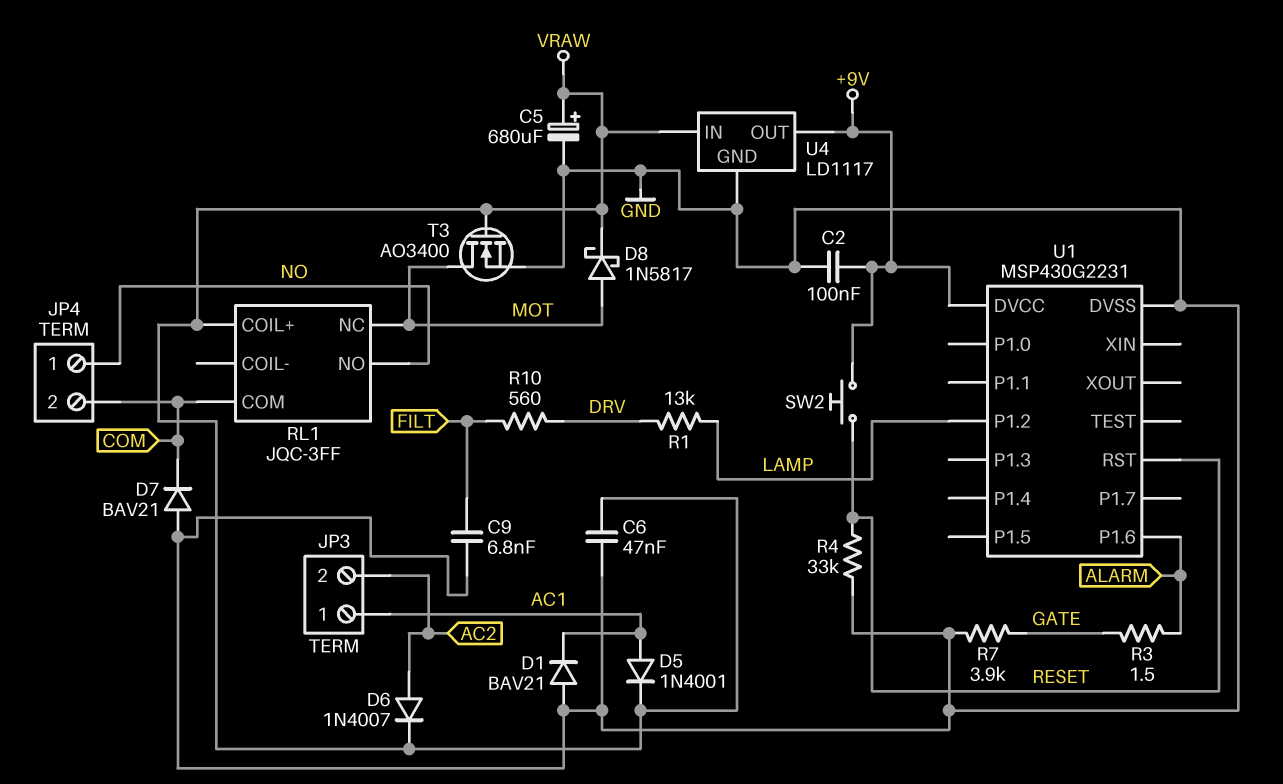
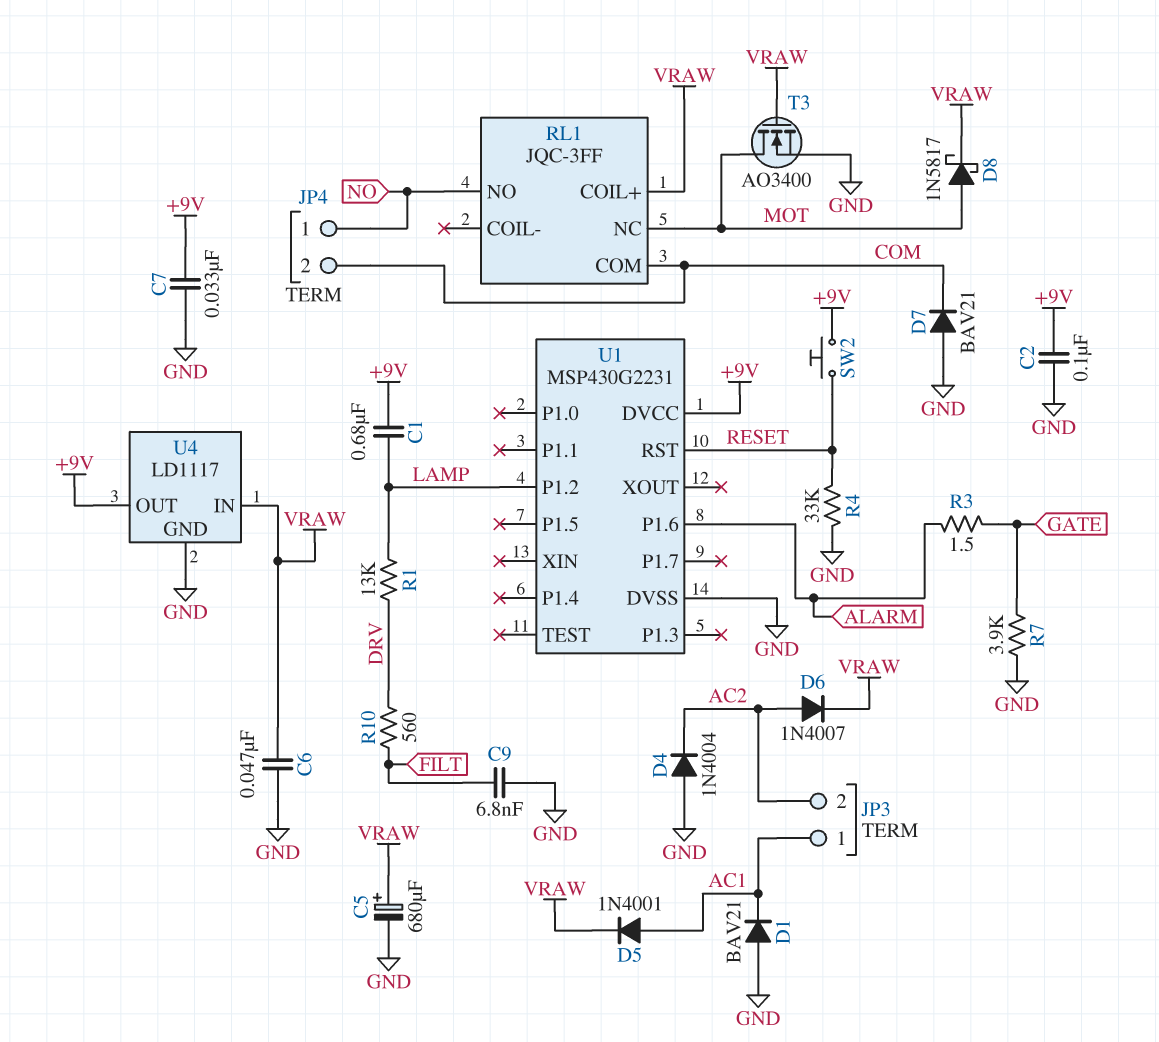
C1: none -> 680nF (+9V, LAMP)
C7: none -> 33nF (+9V, GND)
D4: none -> diode 1N4004 (A GND, K AC2)

